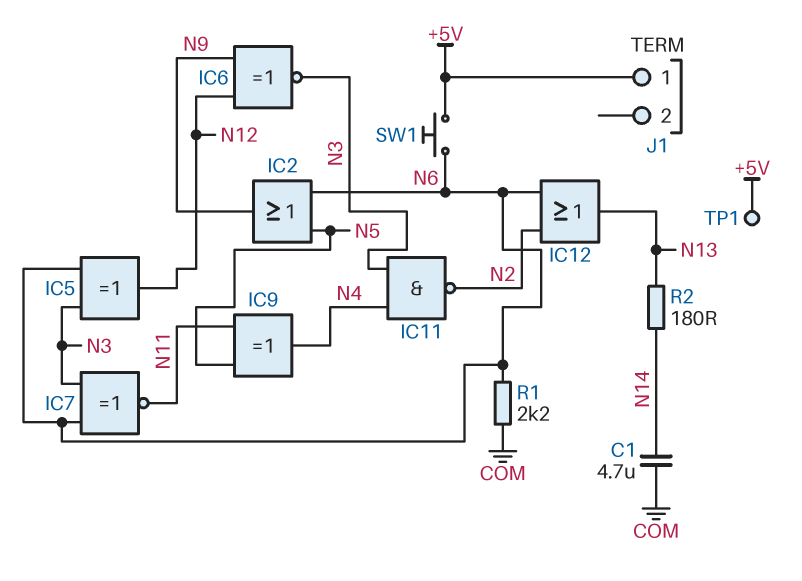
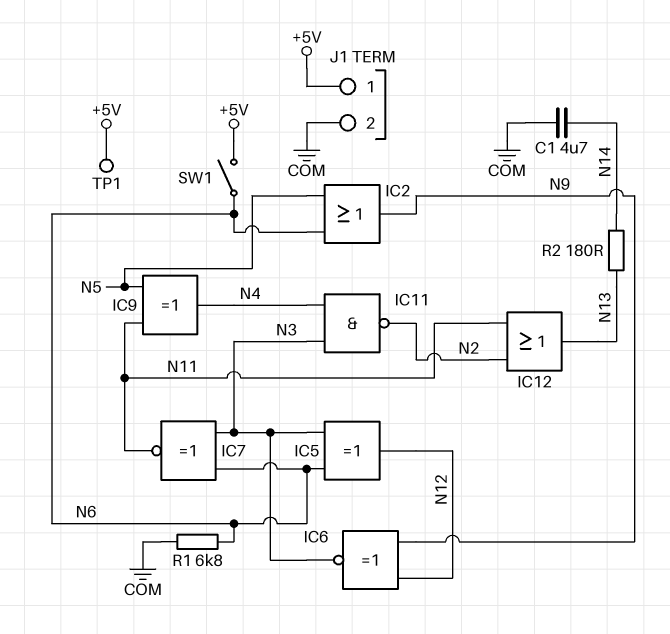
IC12: OR (in N2, in N6, out N13) -> OR (in N2, in N11, out N13)
J1 pin 2: none -> COM
R1: 2.2k (COM, N6) -> 6.8k (COM, N6)
SW1: button (+5V, N6) -> switch (+5V, N6)

